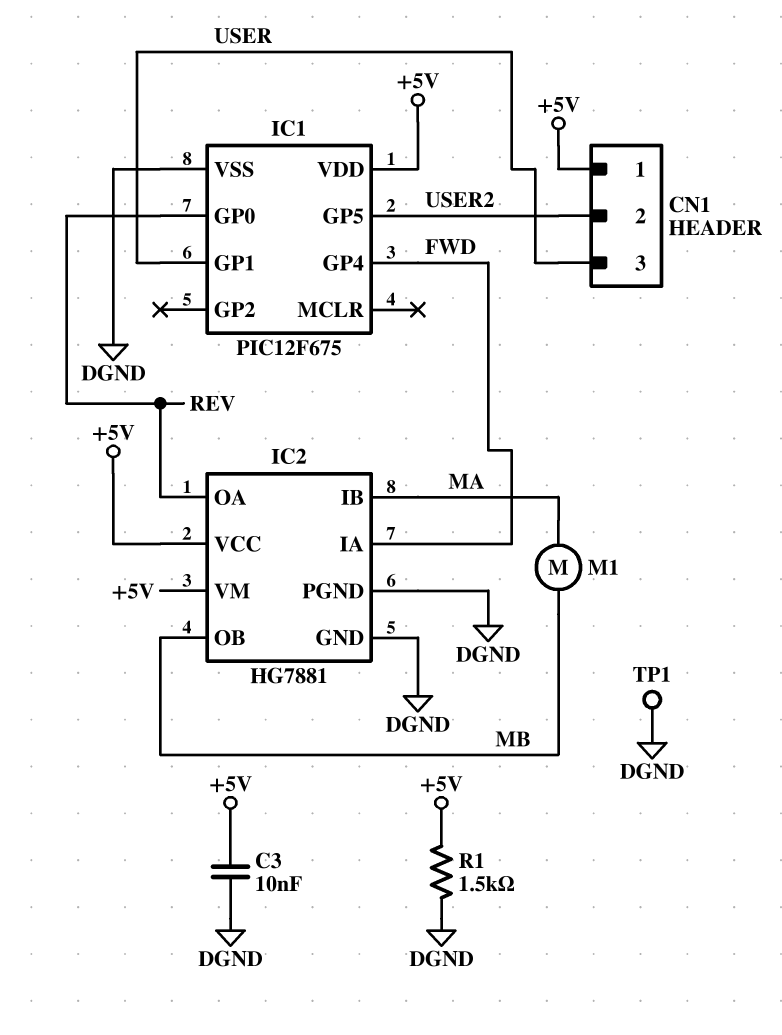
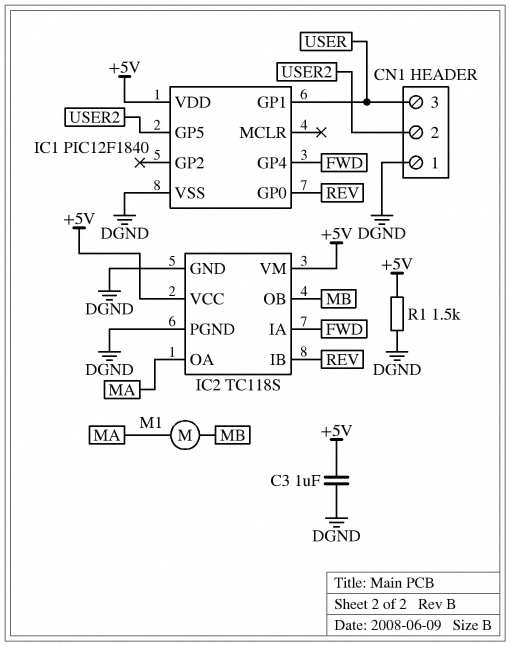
C3: 10nF (+5V, DGND) -> 1uF (+5V, DGND)
CN1 pin 1: +5V -> DGND
IC1: PIC12F675 -> PIC12F1840
IC2: HG7881 -> TC118S
IC2 pin IB: MA -> REV
IC2 pin OA: REV -> MA
TP1: test point (DGND) -> none

